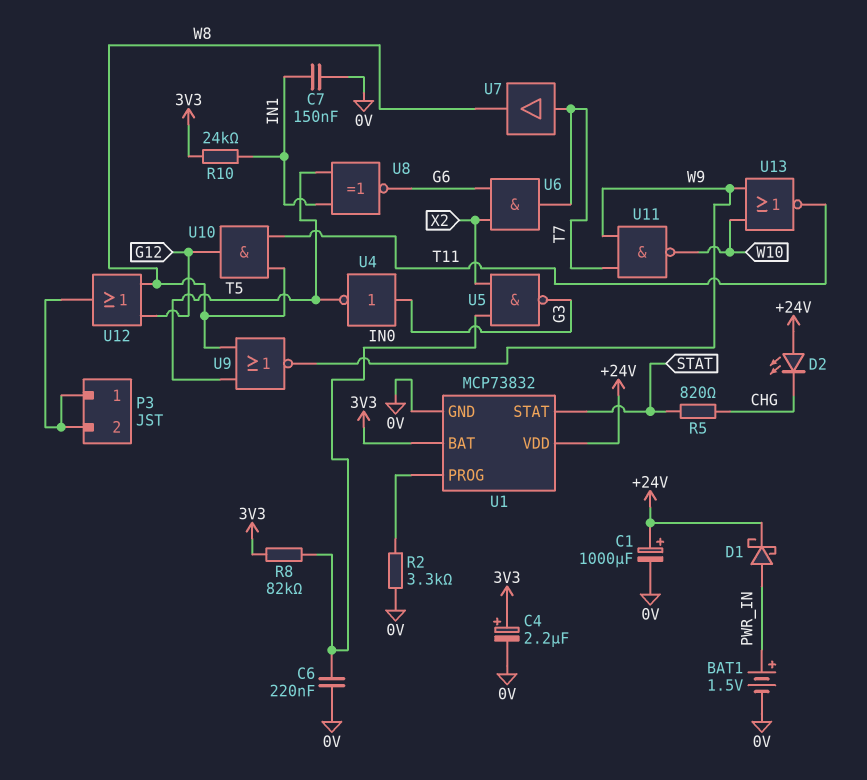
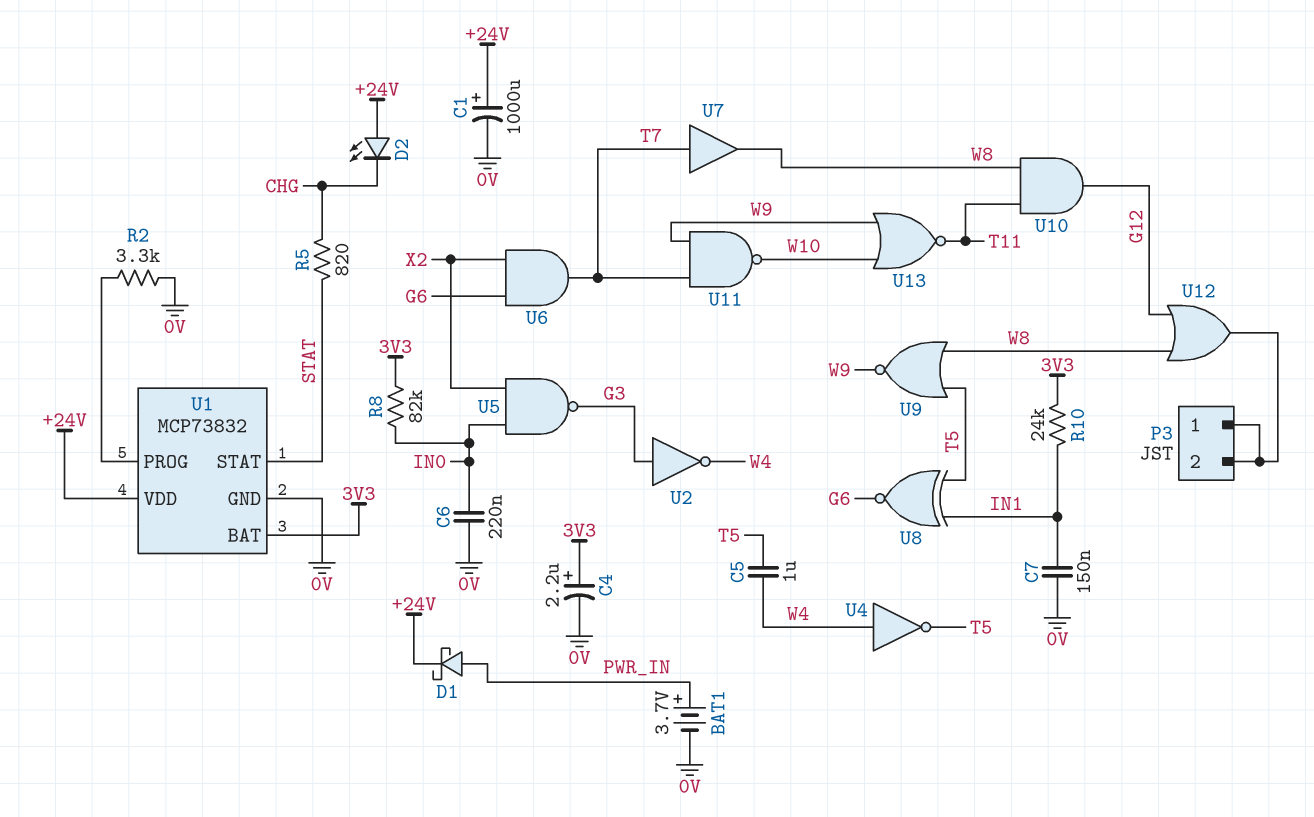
BAT1: 1.5V (plus PWR_IN, minus 0V) -> 3.7V (plus PWR_IN, minus 0V)
C5: none -> 1uF (T5, W4)
U2: none -> NOT (in G3, out W4)
U4: NOT (in G3, out T5) -> NOT (in W4, out T5)

